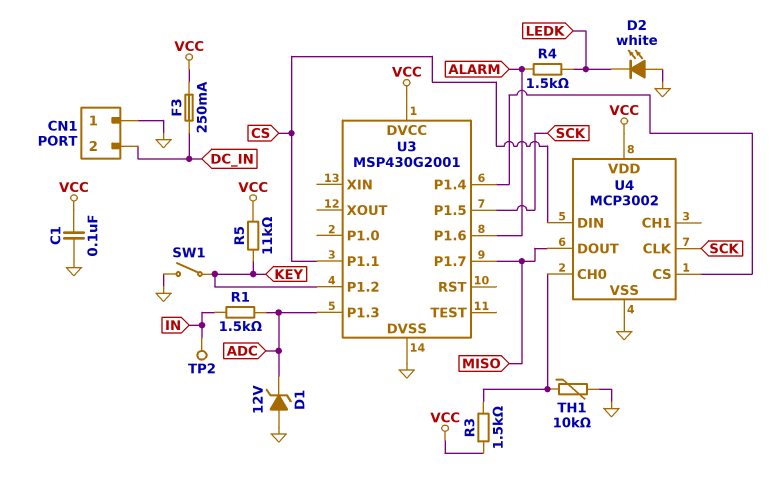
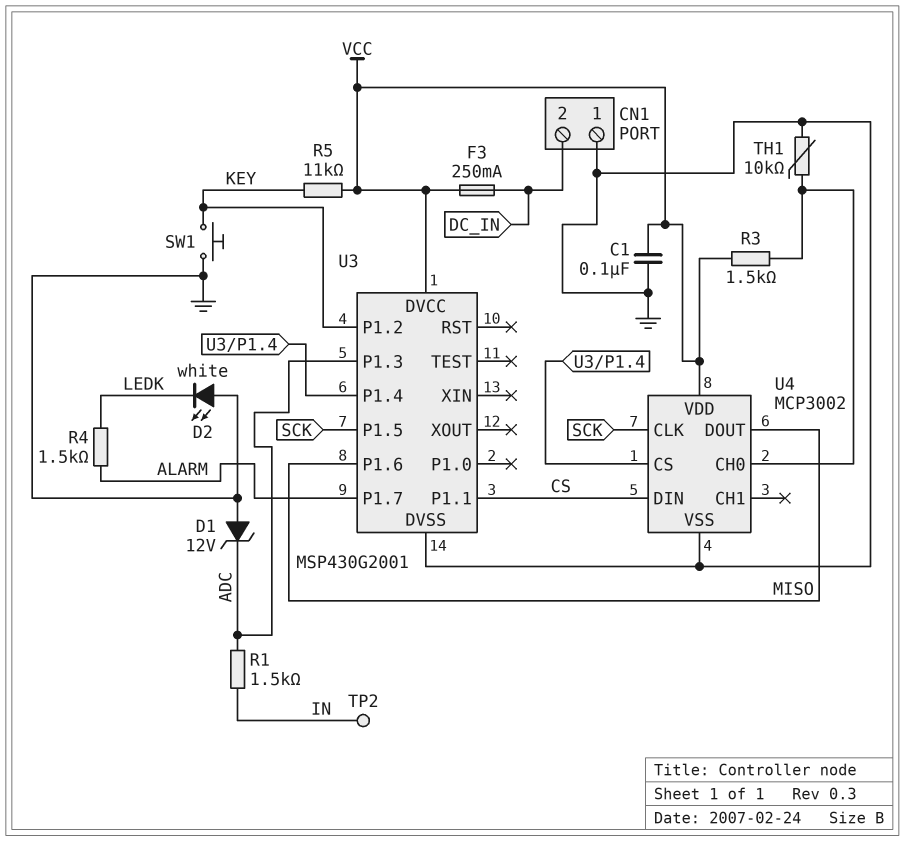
SW1: switch (GND, KEY) -> button (GND, KEY)
U3 pin P1.6: ALARM -> MISO
U3 pin P1.7: MISO -> ALARM

